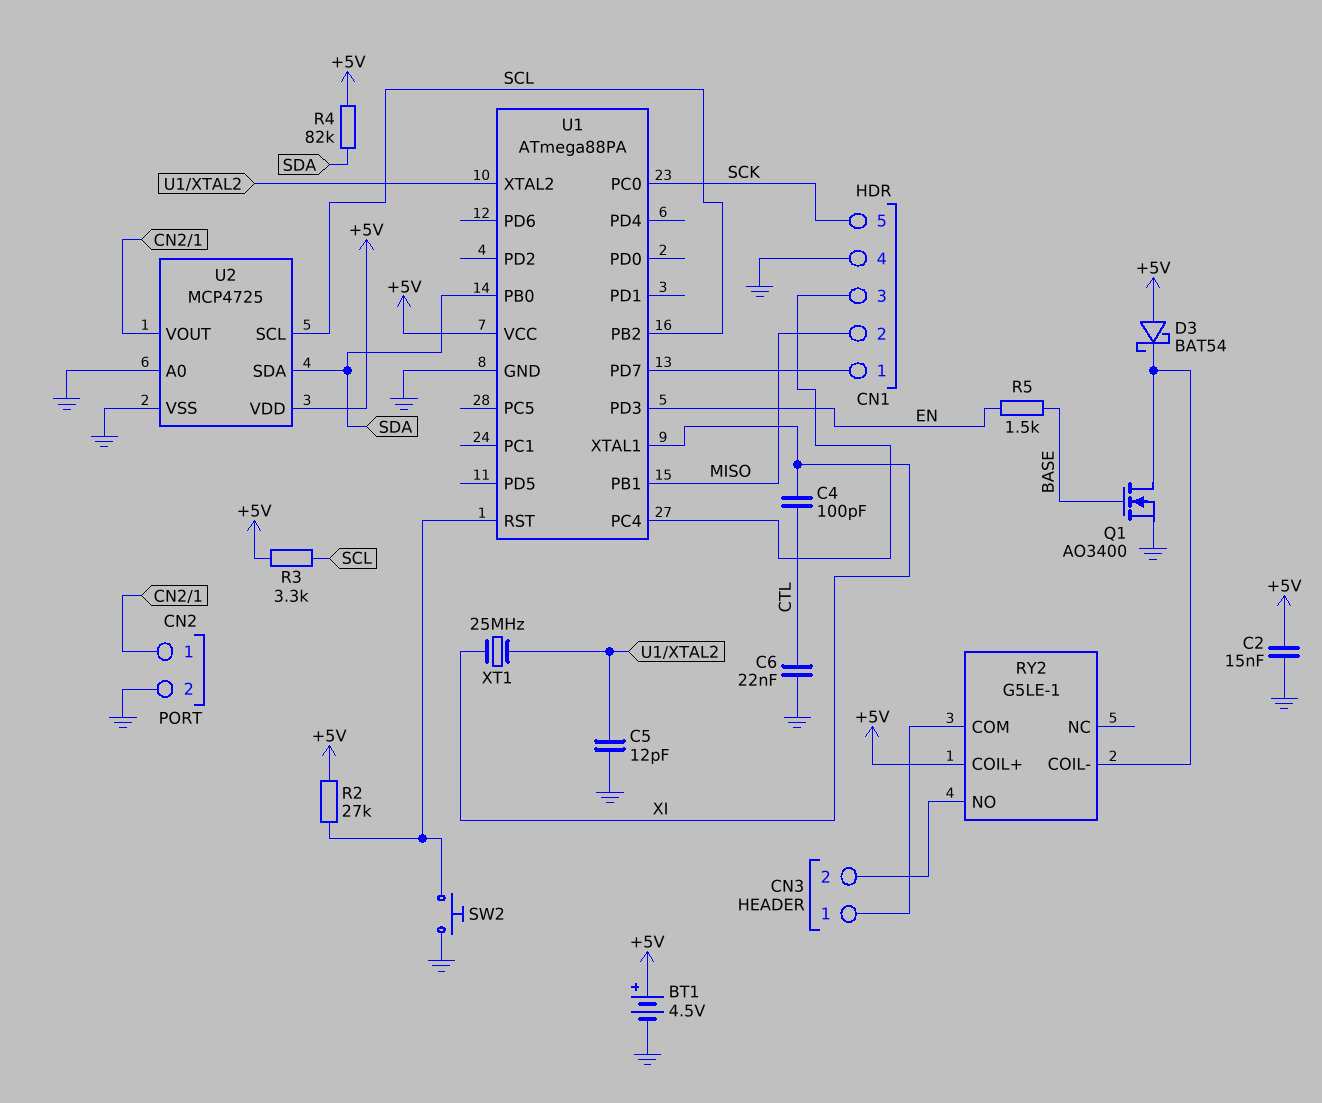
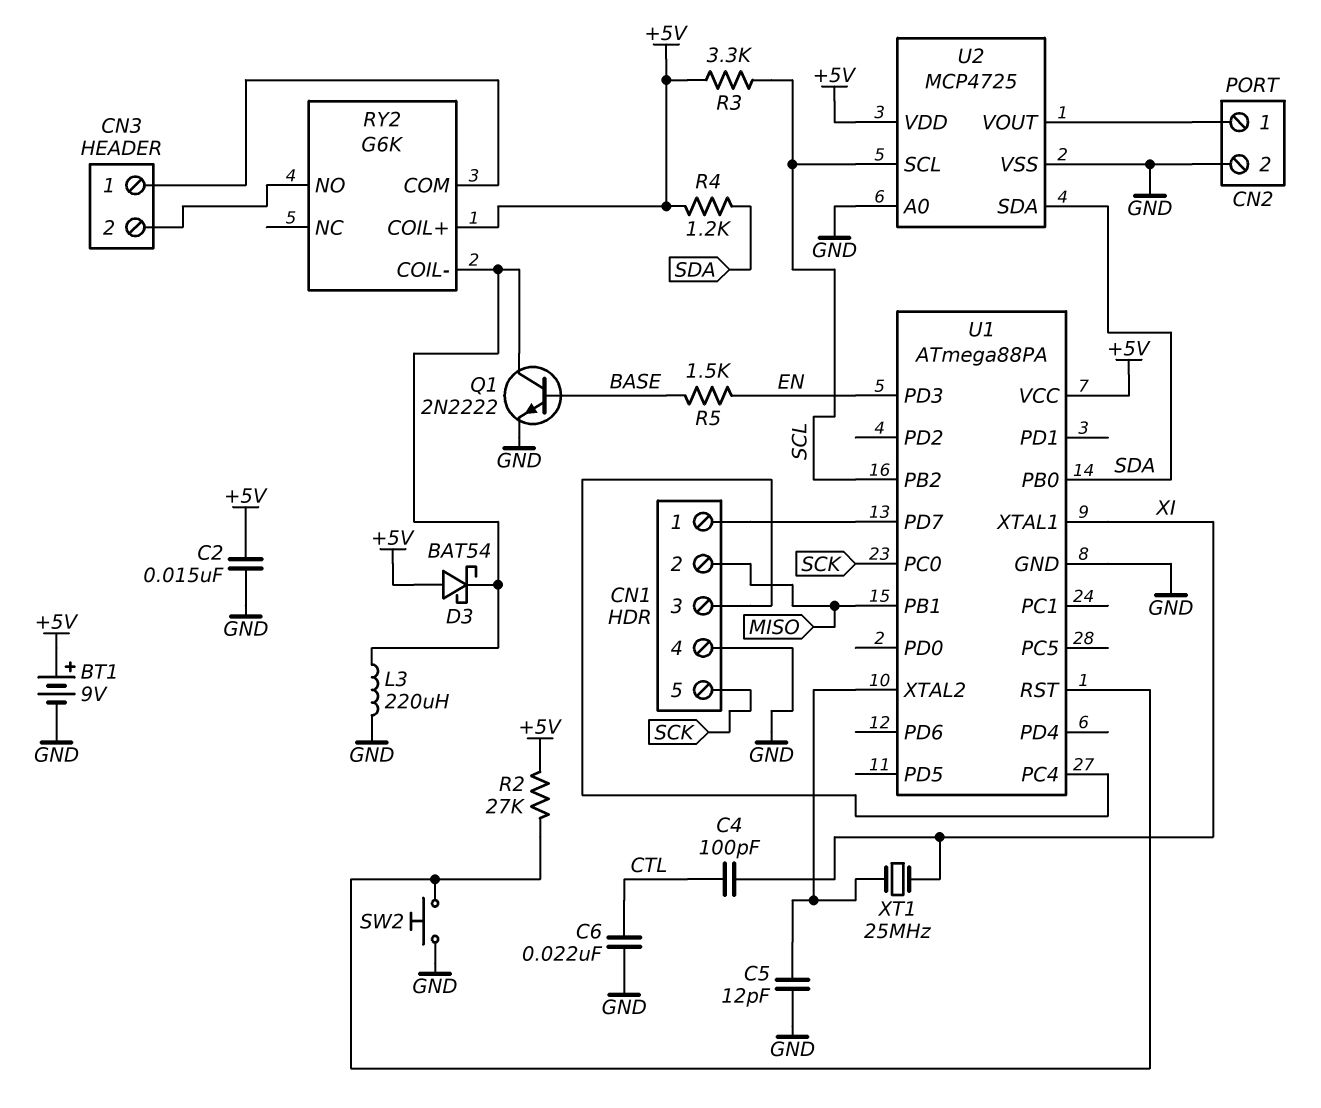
BT1: 4.5V (plus +5V, minus GND) -> 9V (plus +5V, minus GND)
L3: none -> 220uH (GND, RY2/COIL-)
Q1: NMOS AO3400 (G BASE, D RY2/COIL-, S GND) -> NPN 2N2222 (B BASE, C RY2/COIL-, E GND)
R4: 82k (+5V, SDA) -> 1.2k (+5V, SDA)
RY2: G5LE-1 -> G6K

